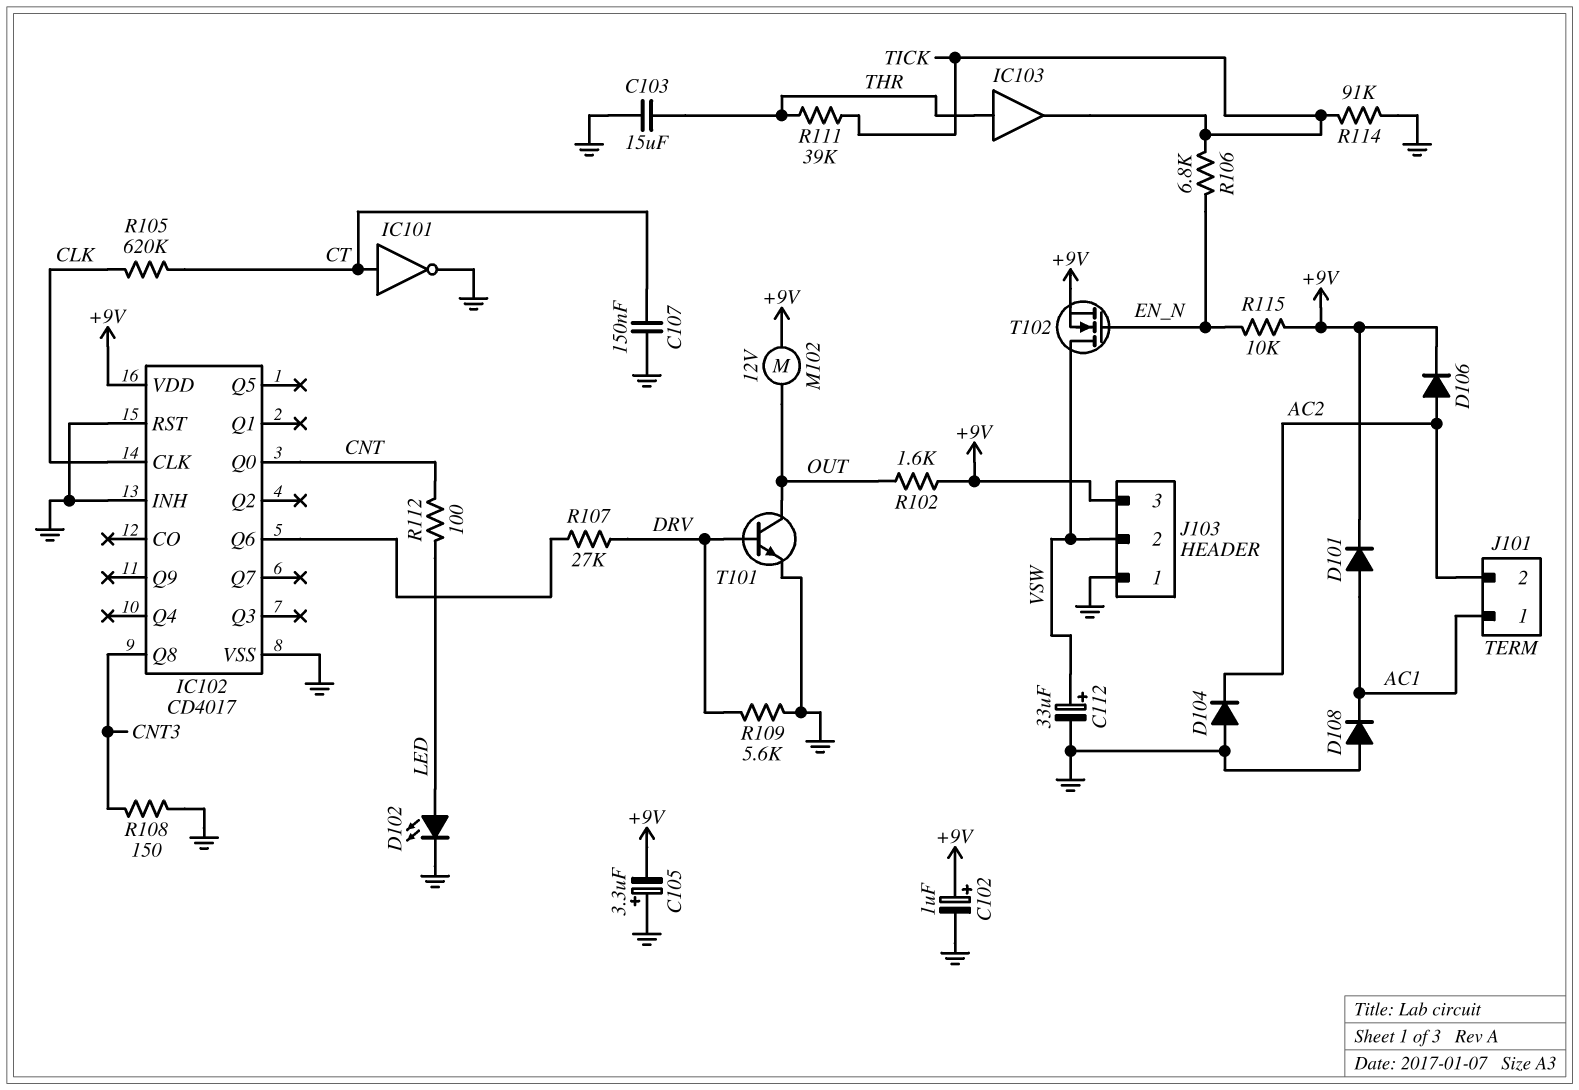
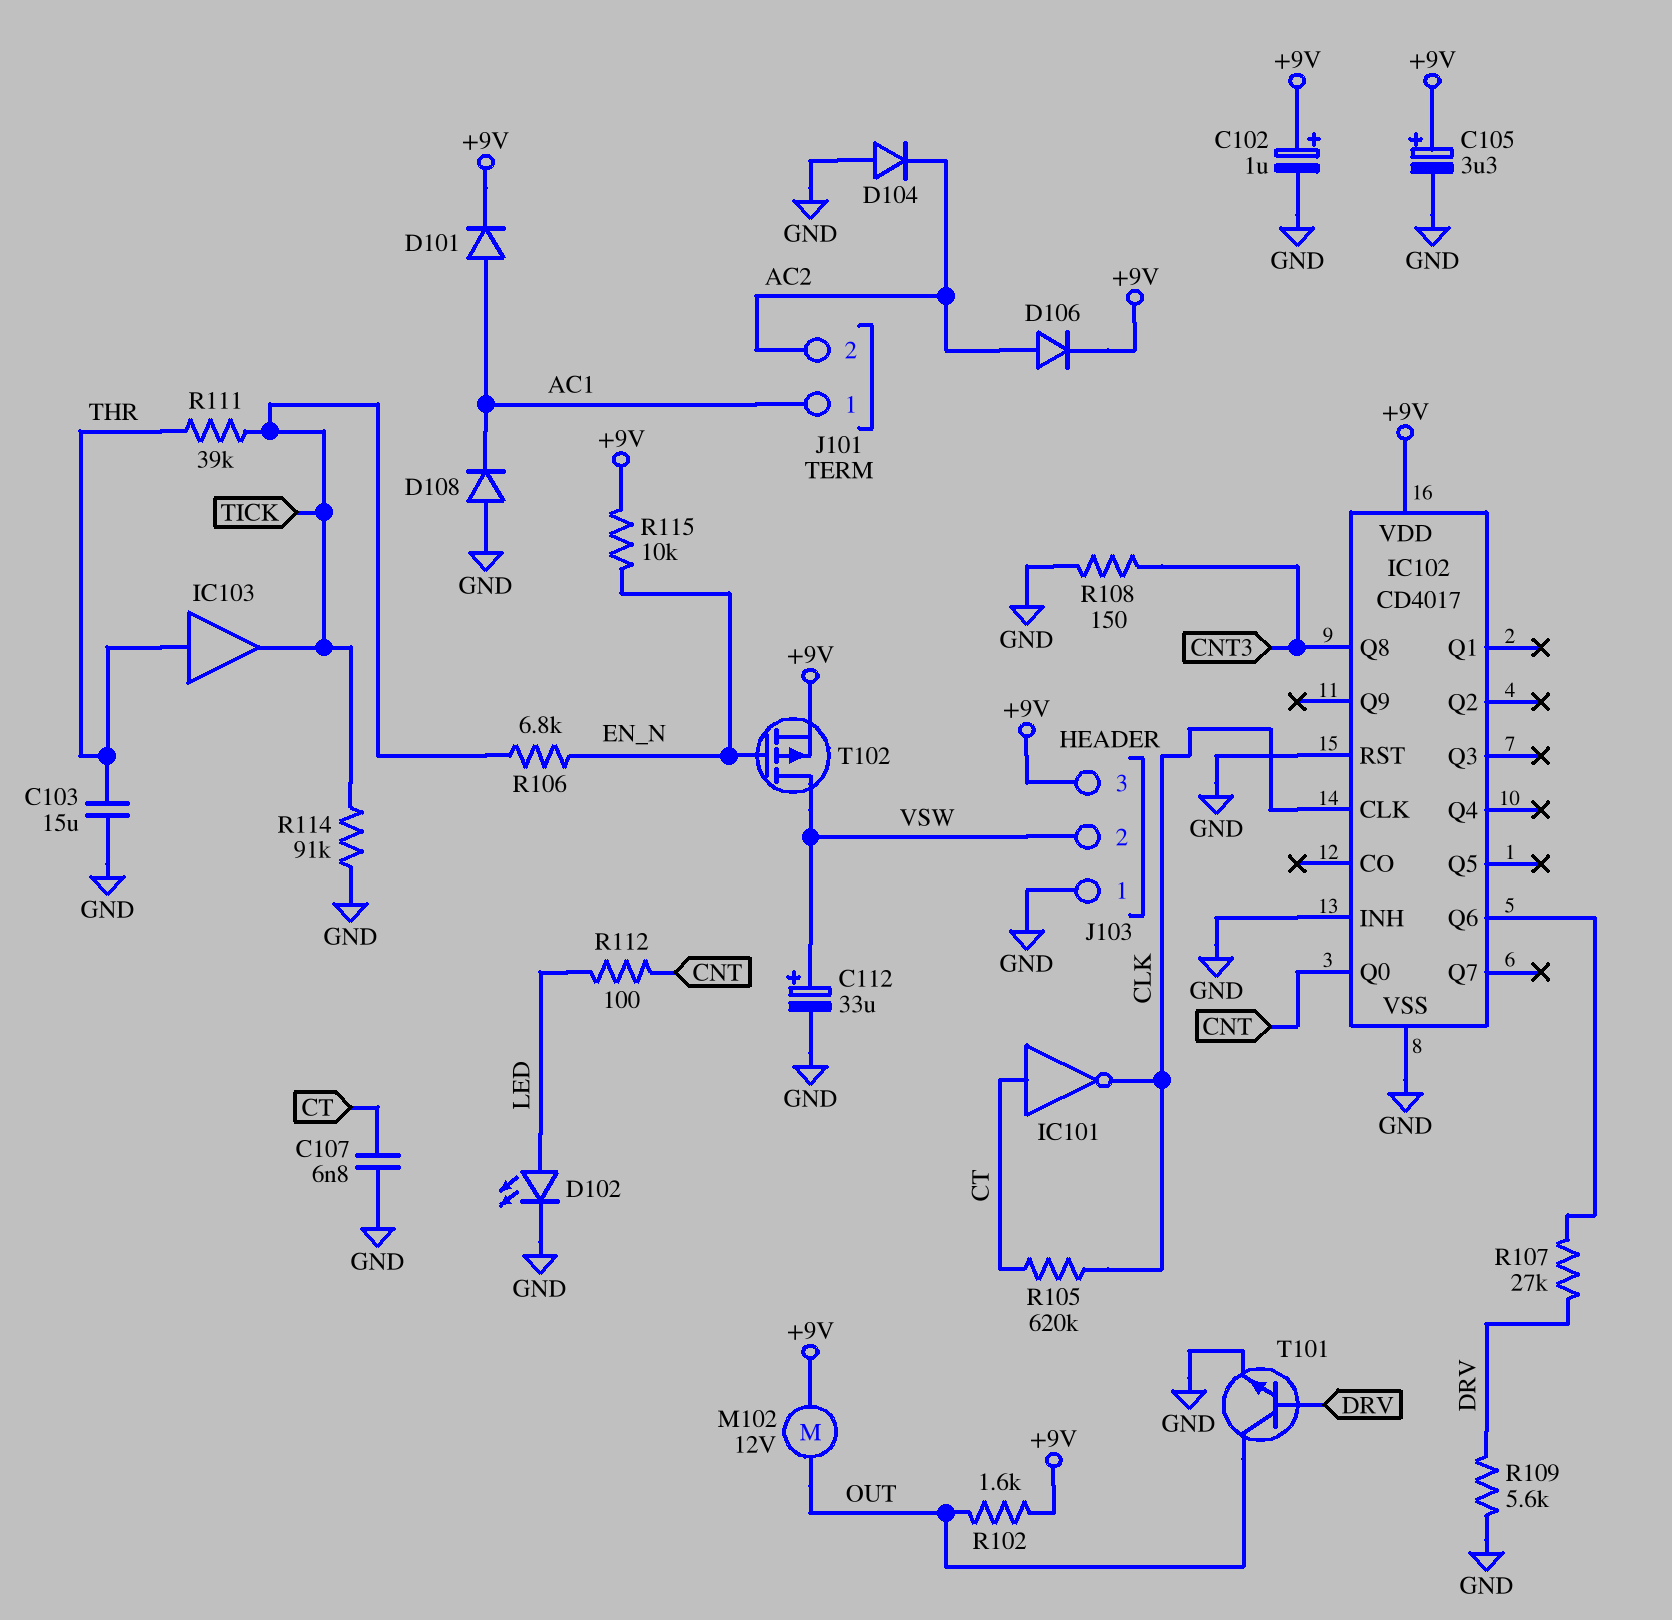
C105: 3.3uF (plus GND, minus +9V) -> 3.3uF (plus +9V, minus GND)
C107: 150nF (CT, GND) -> 6.8nF (CT, GND)
IC101: NOT (in CT, out GND) -> NOT (in CT, out CLK)
T102: NMOS (G EN_N, D VSW, S +9V) -> PMOS (G EN_N, D VSW, S +9V)

